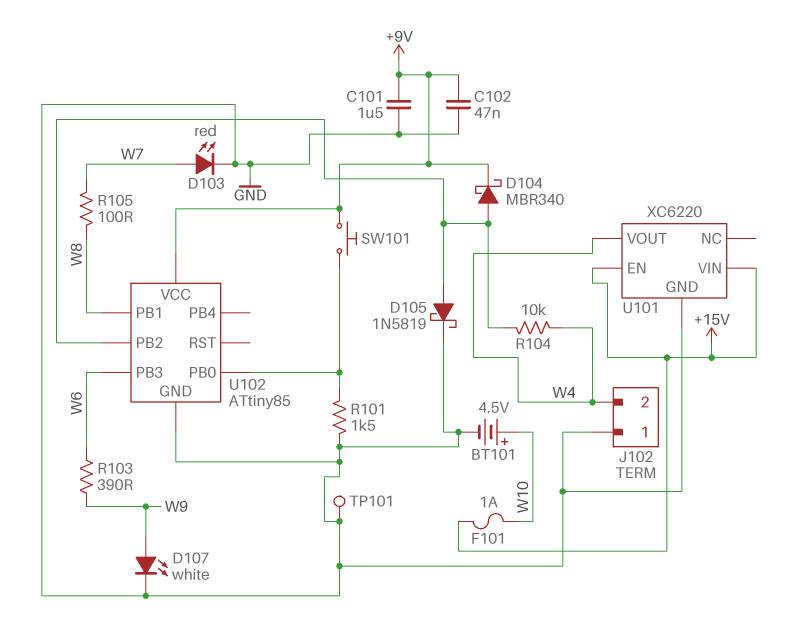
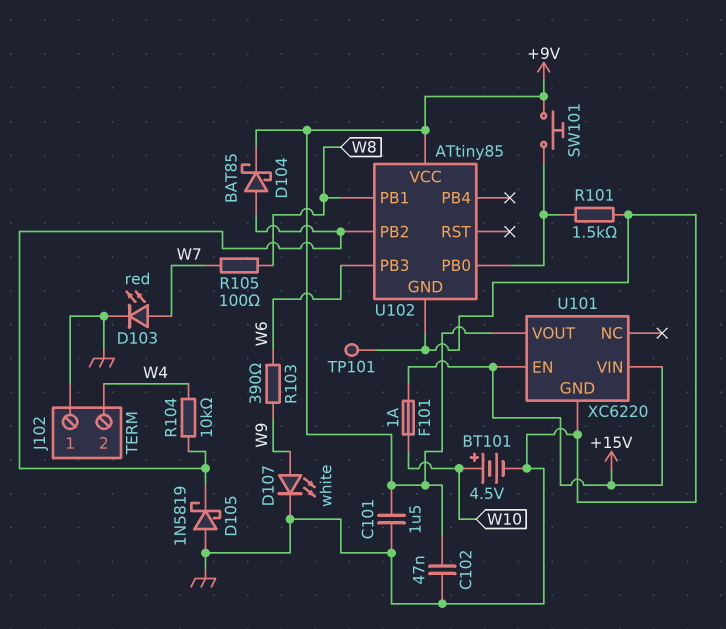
D104: schottky MBR340 (A U102/PB2, K +9V) -> schottky BAT85 (A U102/PB2, K +9V)
D105: schottky 1N5819 (A U102/PB2, K GND) -> schottky 1N5819 (A GND, K U102/PB2)
U101 pin VOUT: W4 -> +9V

